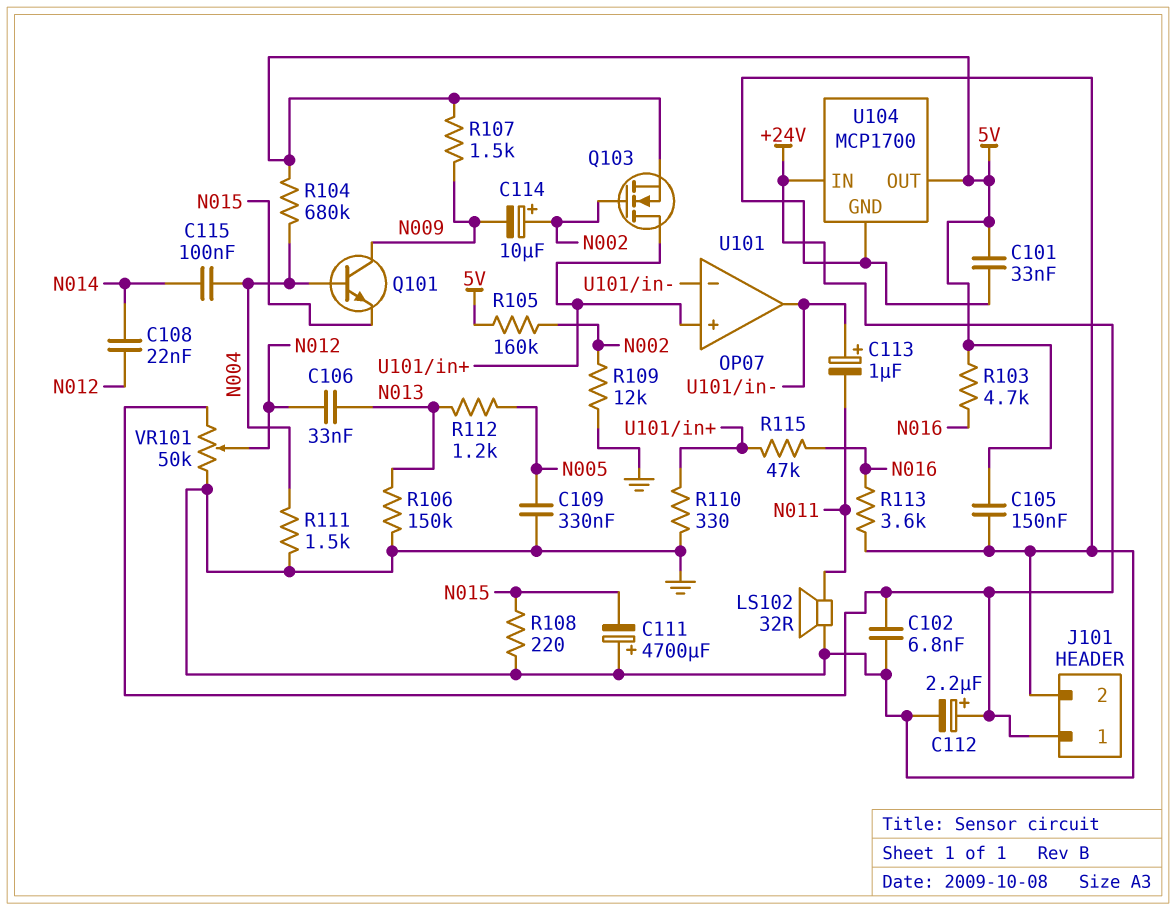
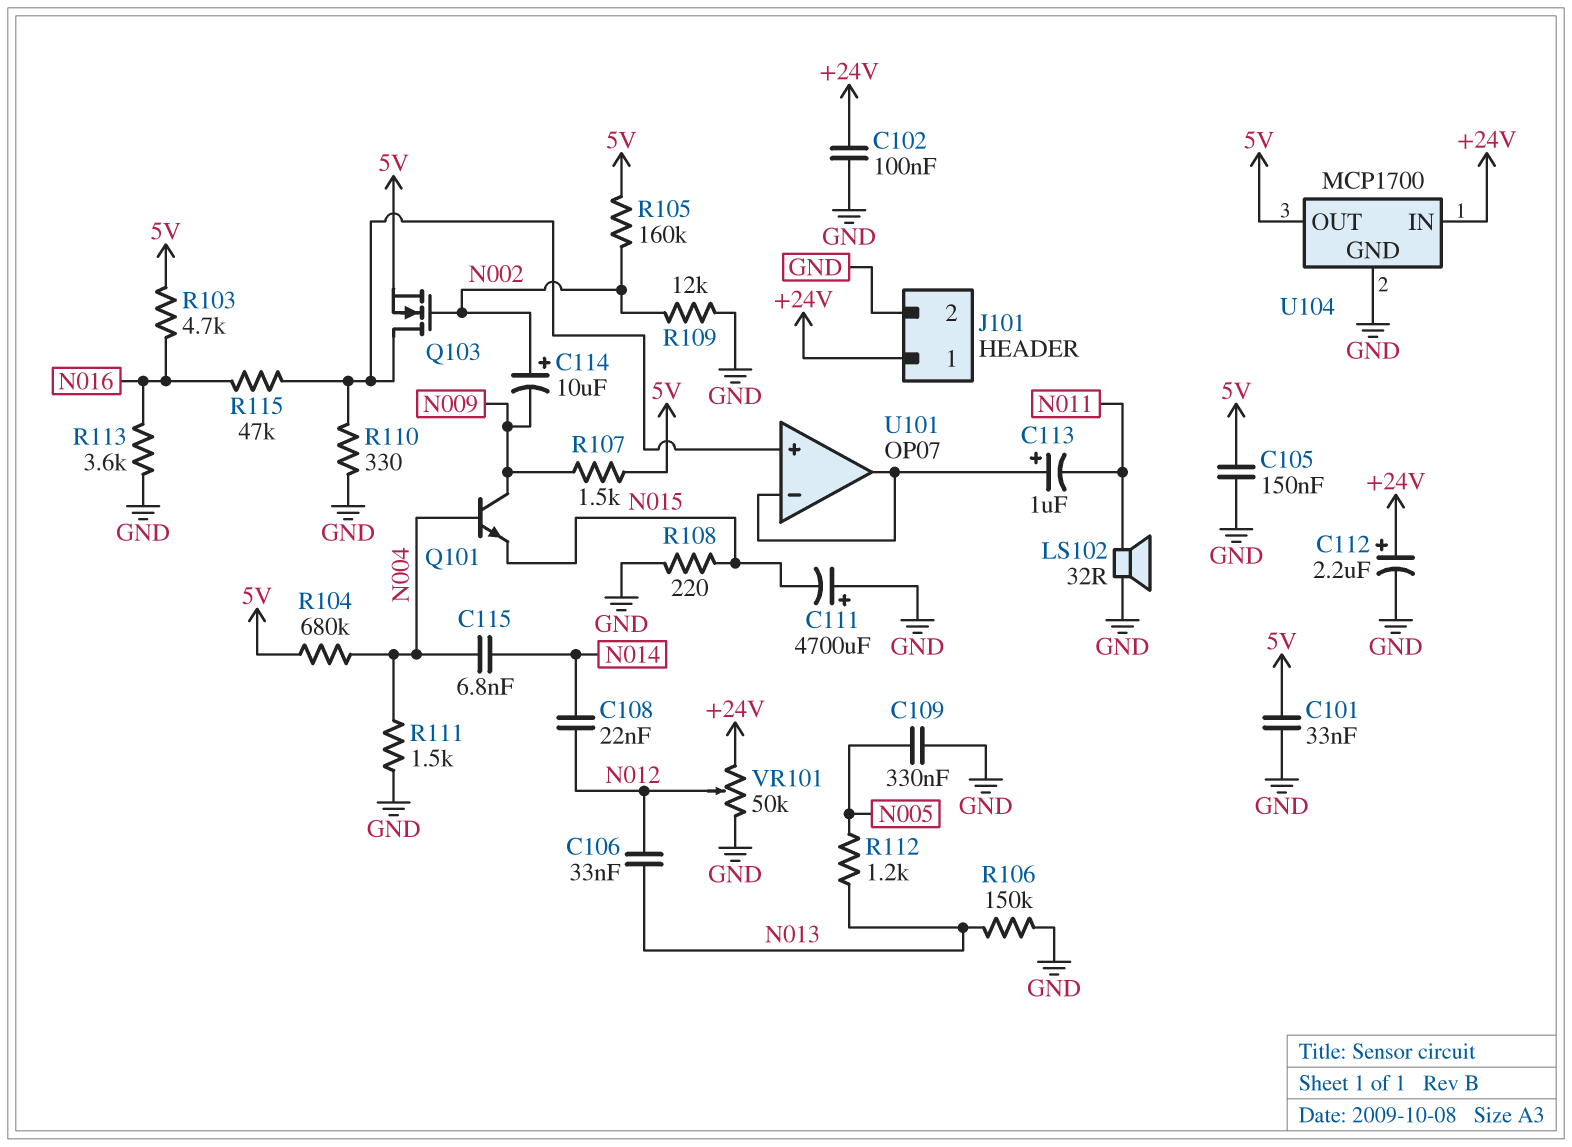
C102: 6.8nF (+24V, GND) -> 100nF (+24V, GND)
C115: 100nF (N004, N014) -> 6.8nF (N004, N014)

